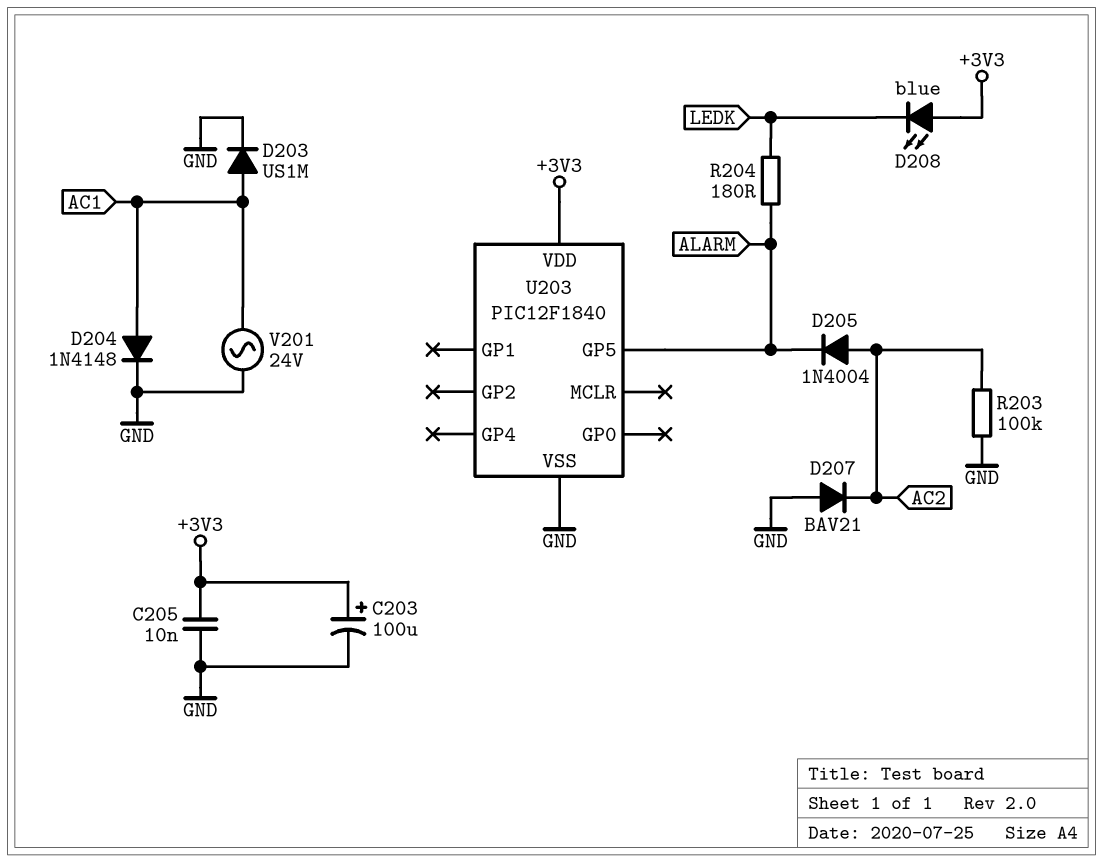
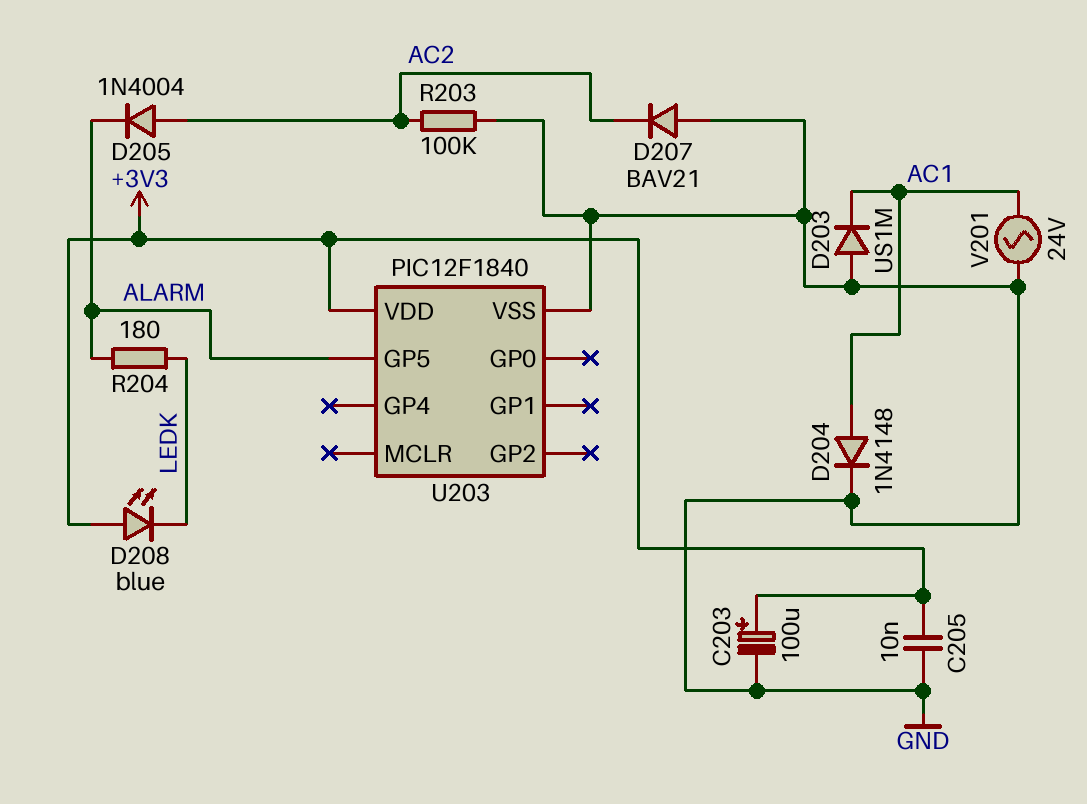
D203: diode US1M (A AC1, K GND) -> diode US1M (A GND, K AC1)

